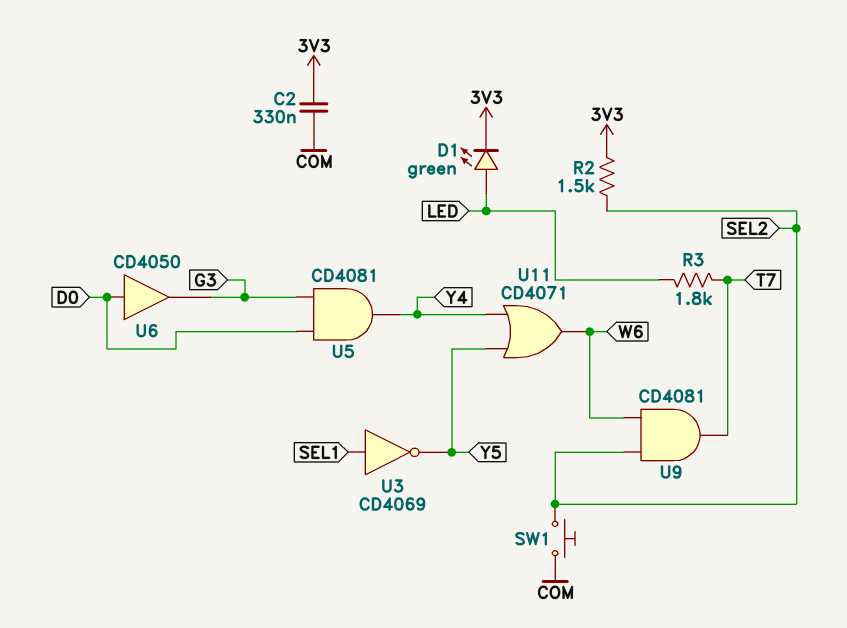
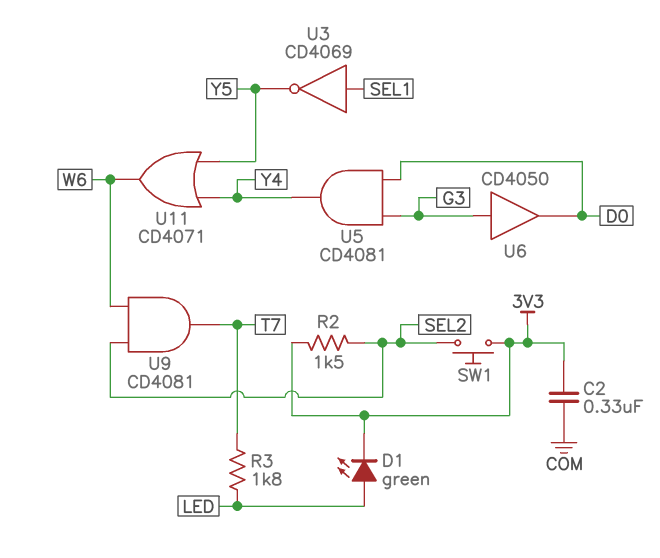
SW1: button (COM, SEL2) -> button (3V3, SEL2)
U6: buffer CD4050 (in D0, out G3) -> buffer CD4050 (in G3, out D0)

